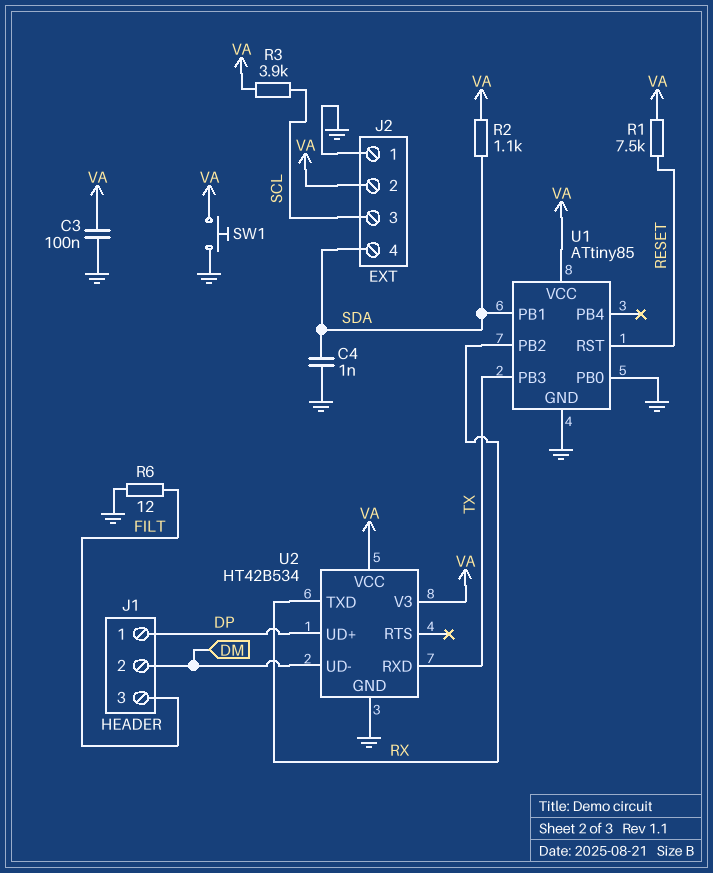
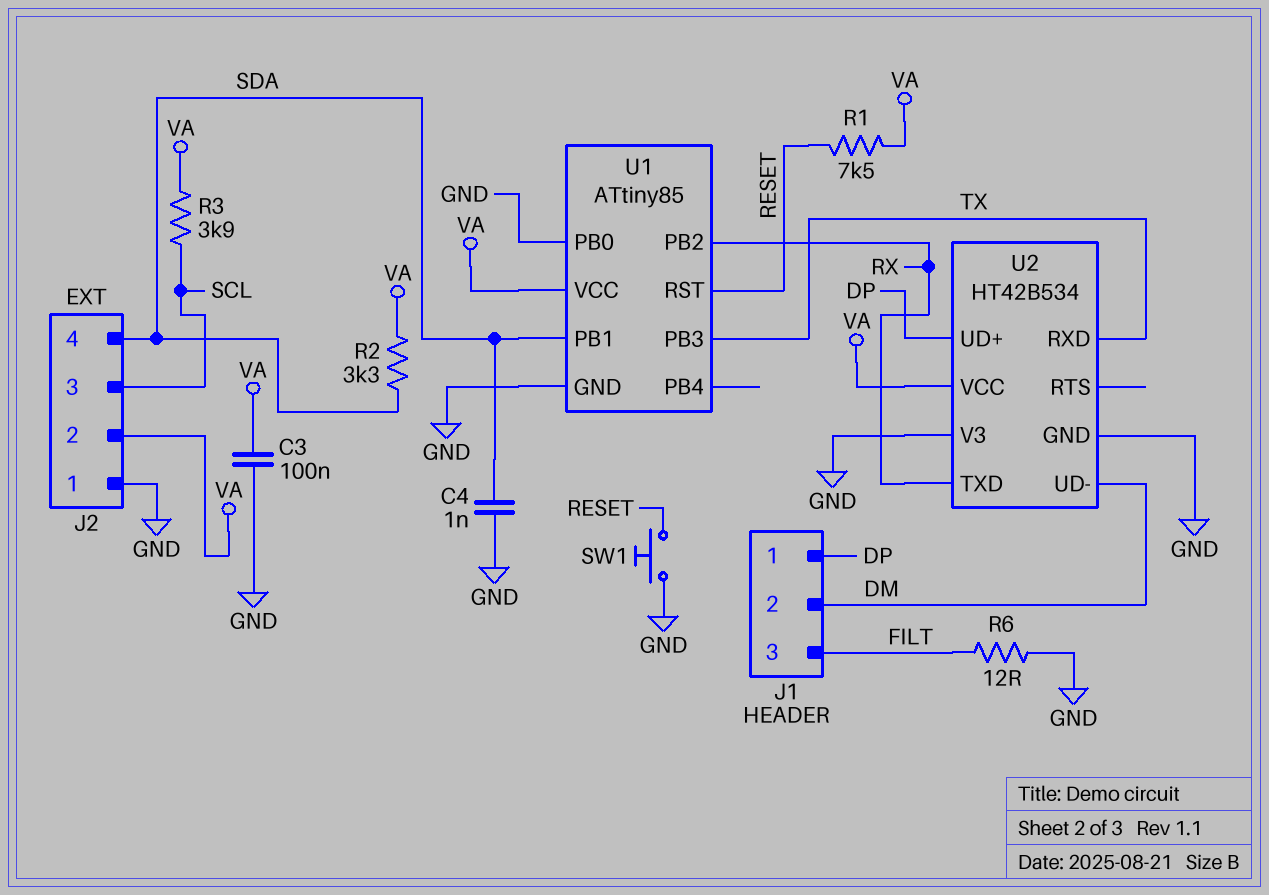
R2: 1.1k (SDA, VA) -> 3.3k (SDA, VA)
SW1: button (GND, VA) -> button (GND, RESET)
U2 pin V3: VA -> GND

